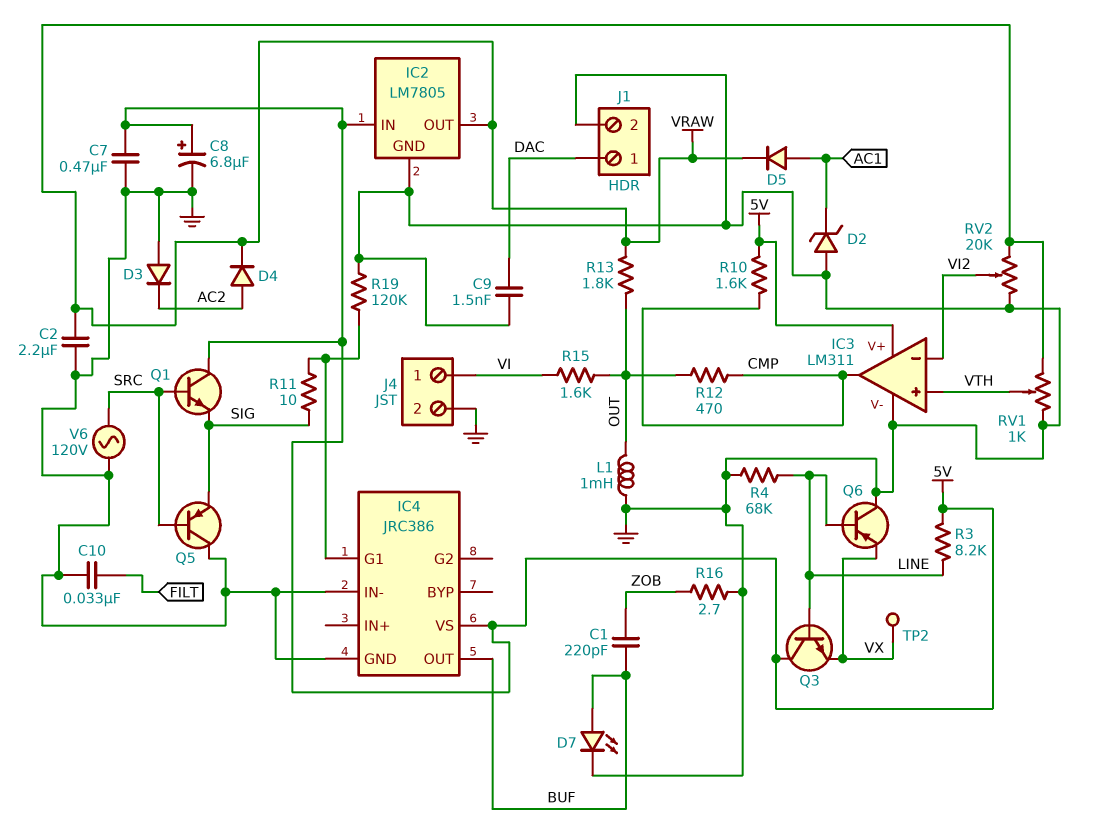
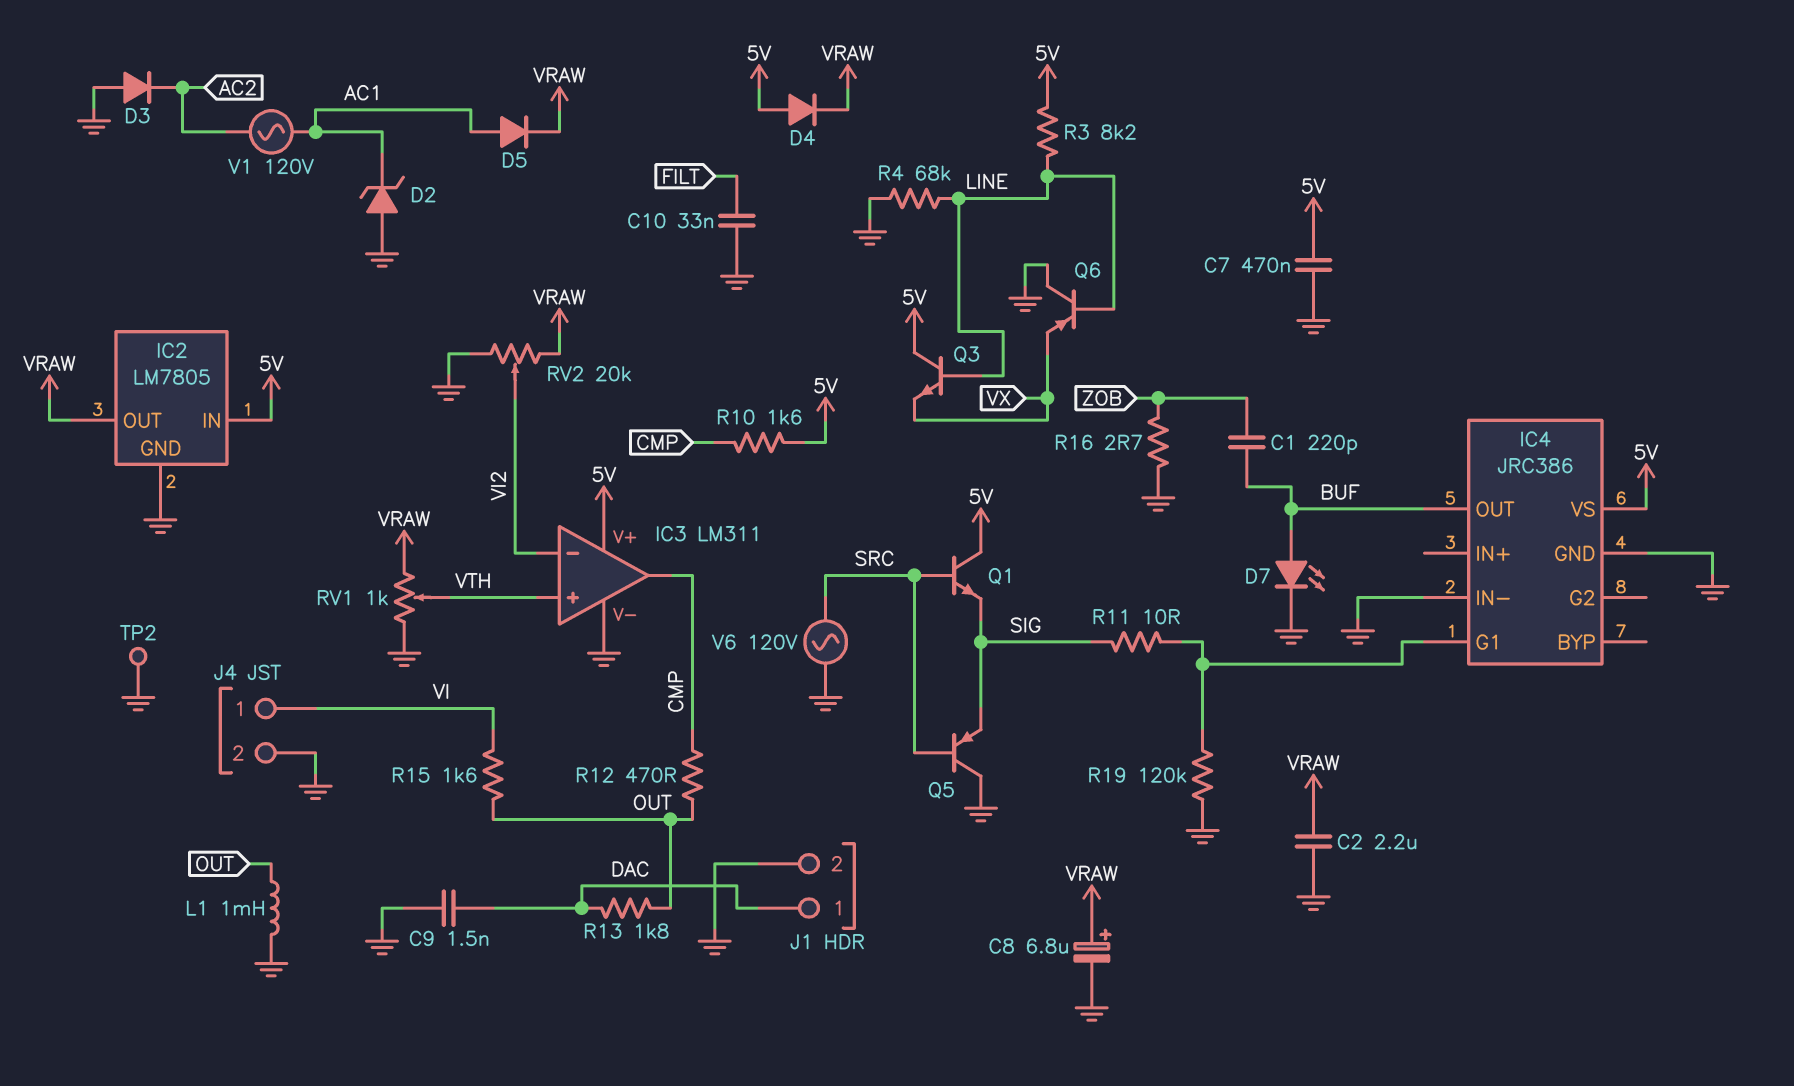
C8: 6.8uF (plus 5V, minus GND) -> 6.8uF (plus VRAW, minus GND)
D4: diode (A AC2, K VRAW) -> diode (A 5V, K VRAW)
R13: 1.8k (OUT, VRAW) -> 1.8k (DAC, OUT)
TP2: test point (VX) -> test point (GND)
V1: none -> AC 120V (AC1, AC2)

